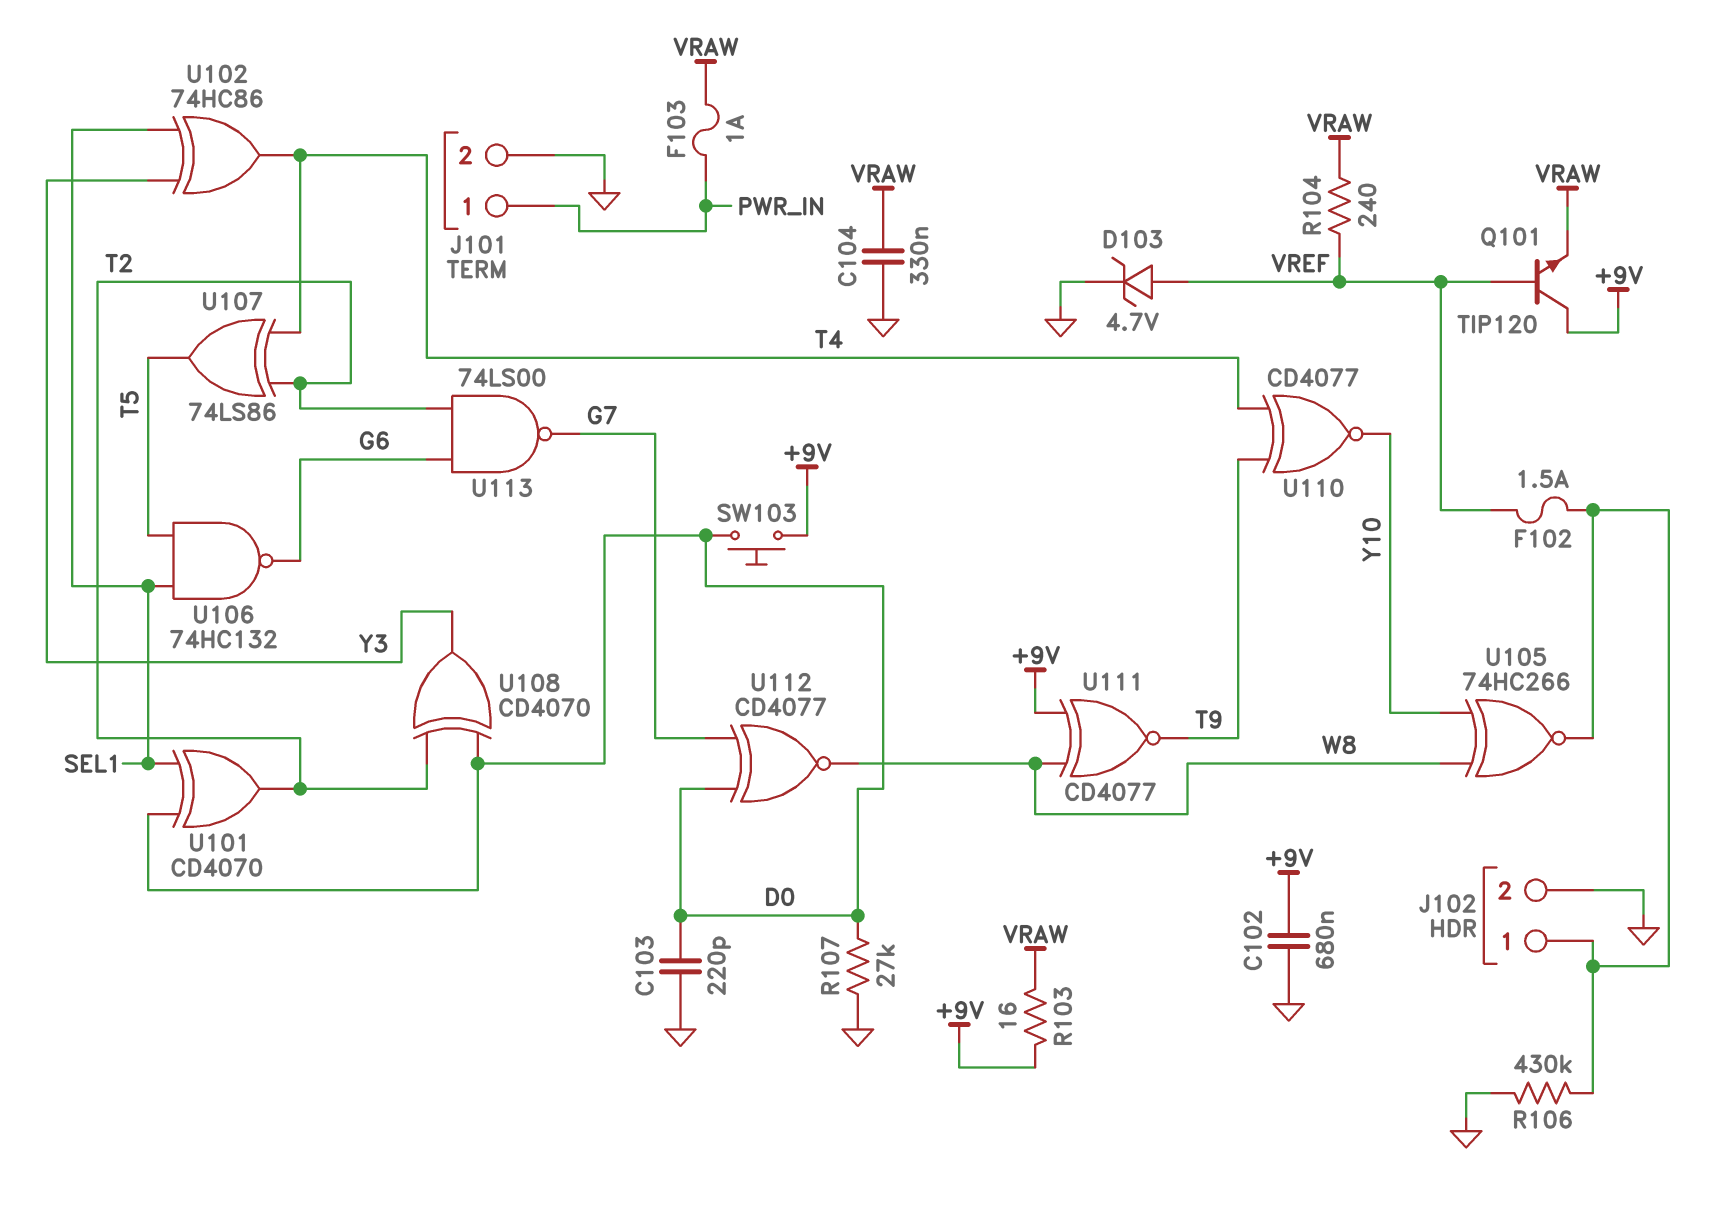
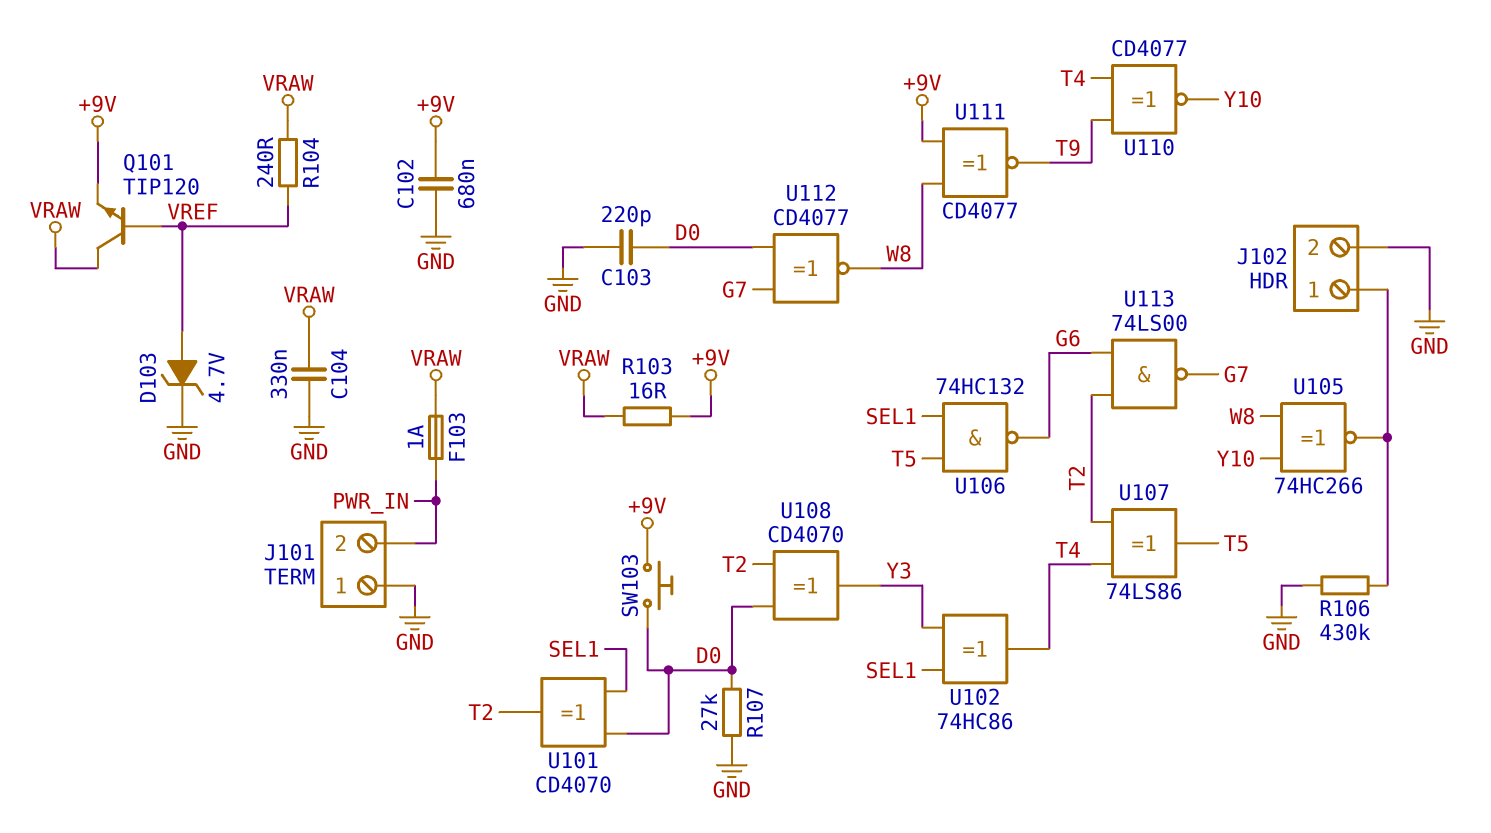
F102: 1.5A (J102/1, VREF) -> none
J101 pin 1: PWR_IN -> GND
J101 pin 2: GND -> PWR_IN
Q101: NPN TIP120 (B VREF, C +9V, E VRAW) -> NPN TIP120 (B VREF, C VRAW, E +9V)

